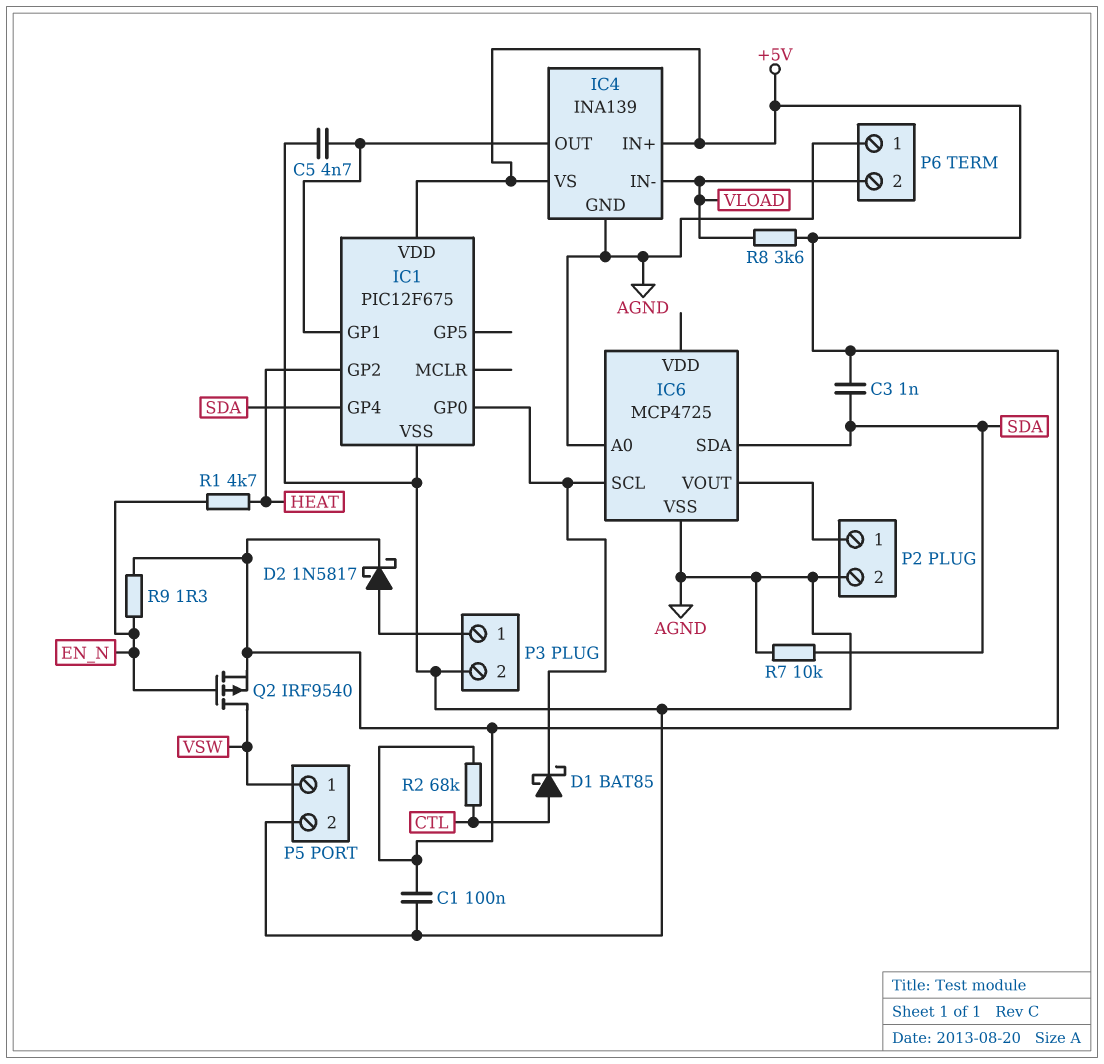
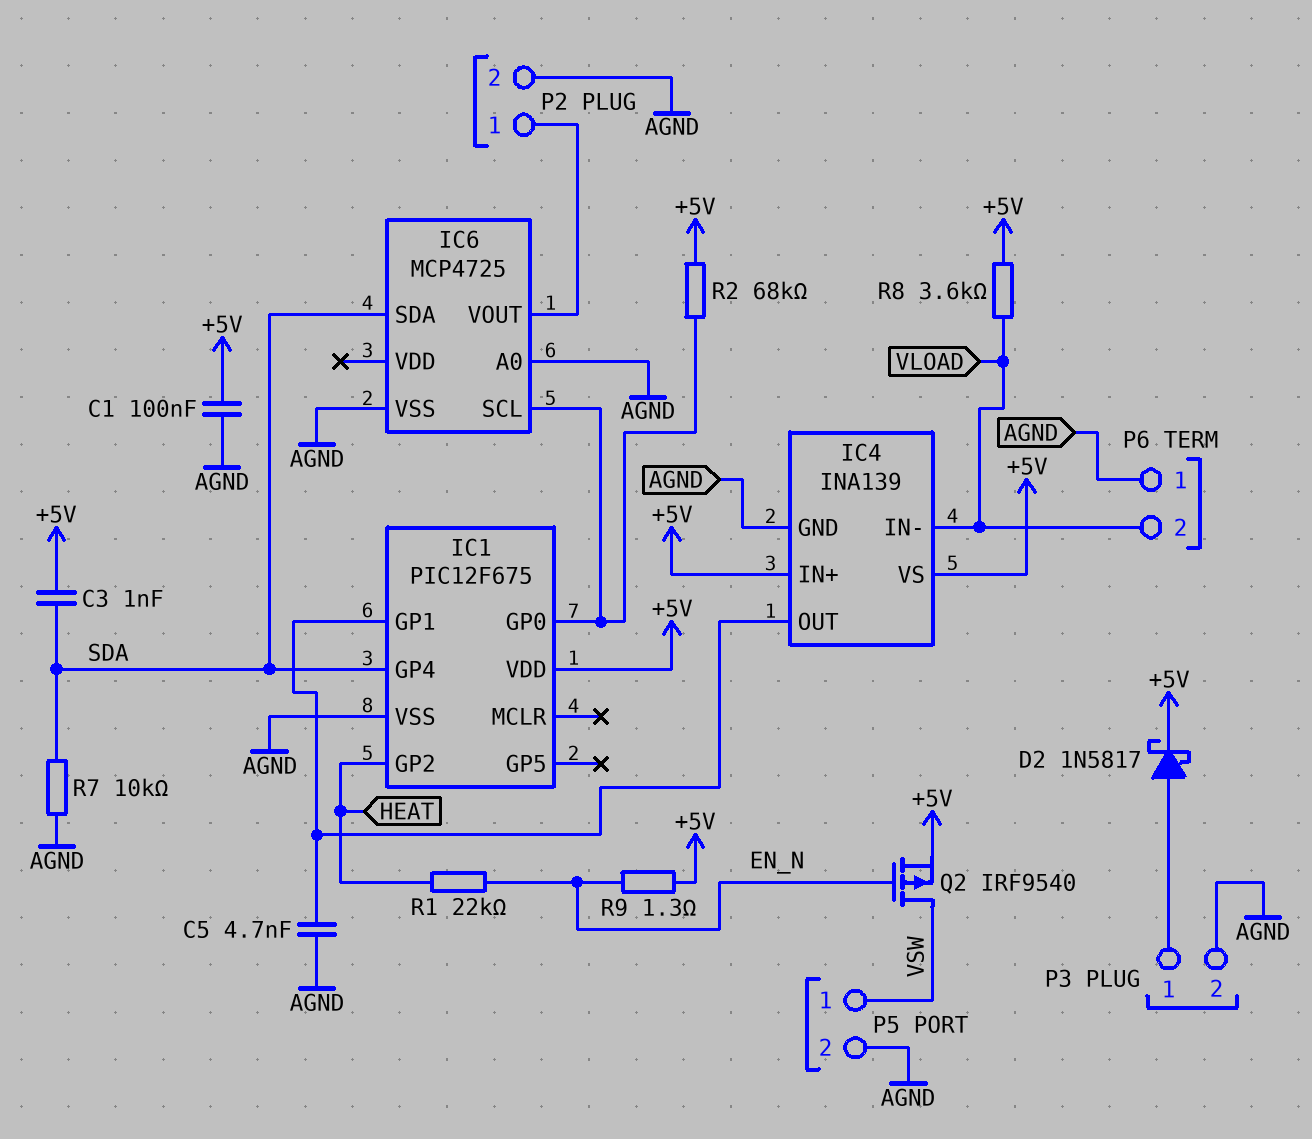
D1: schottky BAT85 (A CTL, K IC1/GP0) -> none
R1: 4.7k (EN_N, HEAT) -> 22k (EN_N, HEAT)
R2: 68k (+5V, CTL) -> 68k (+5V, IC1/GP0)

